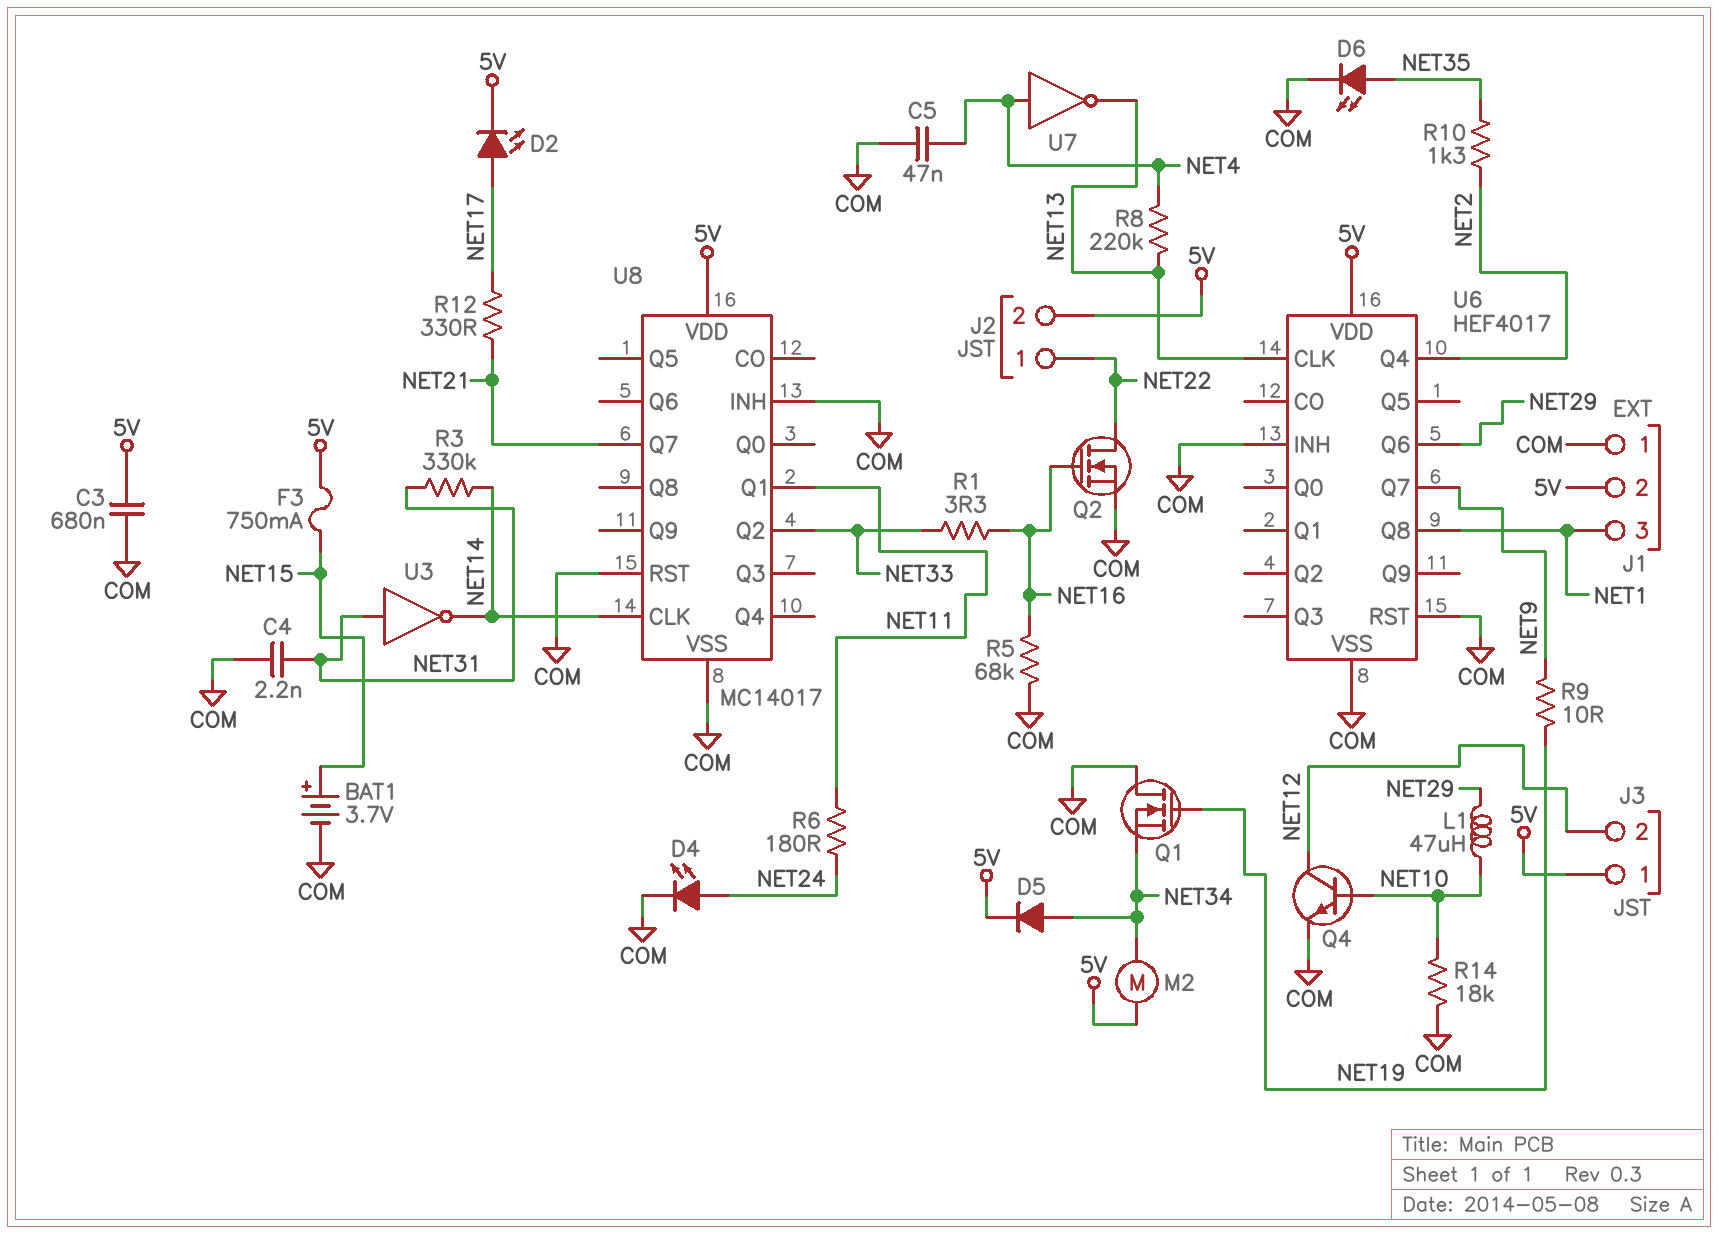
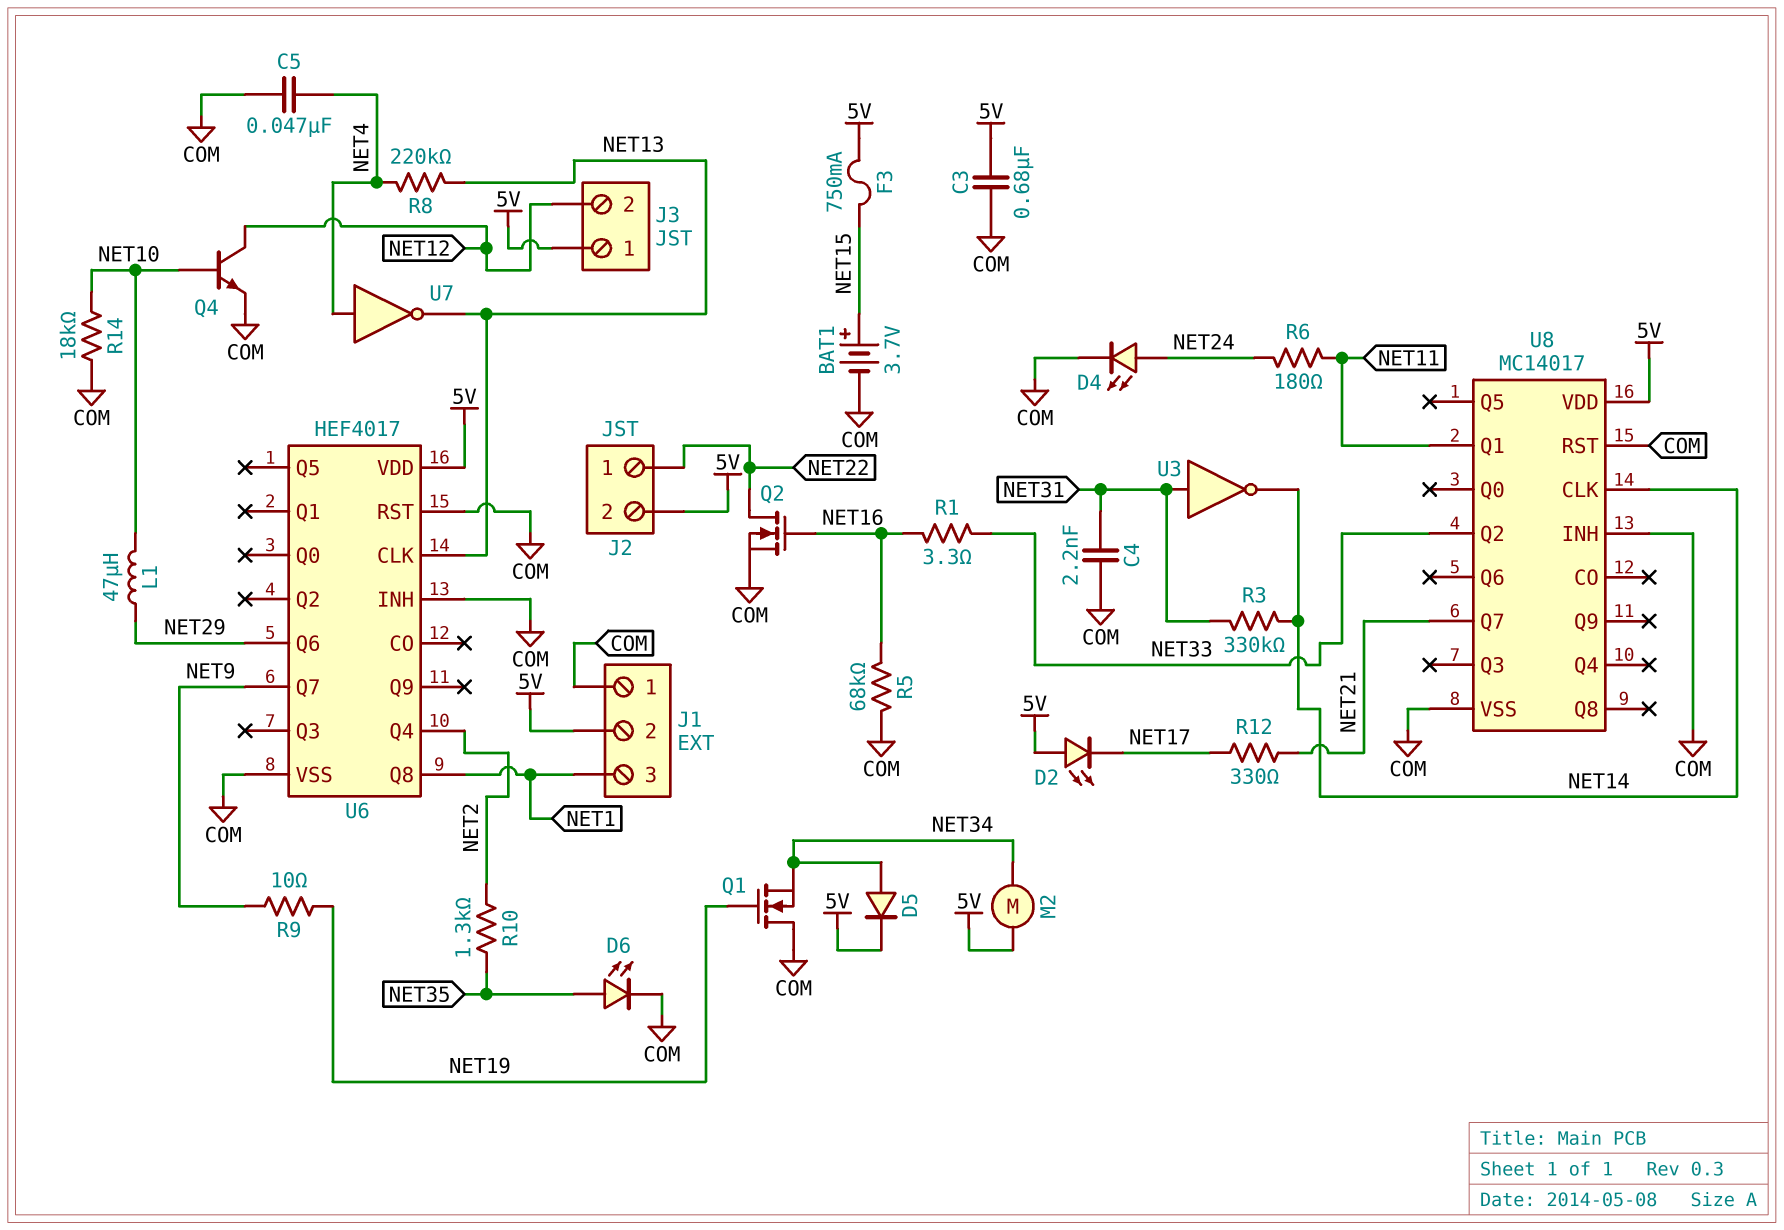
D2: LED (A NET17, K 5V) -> LED (A 5V, K NET17)

